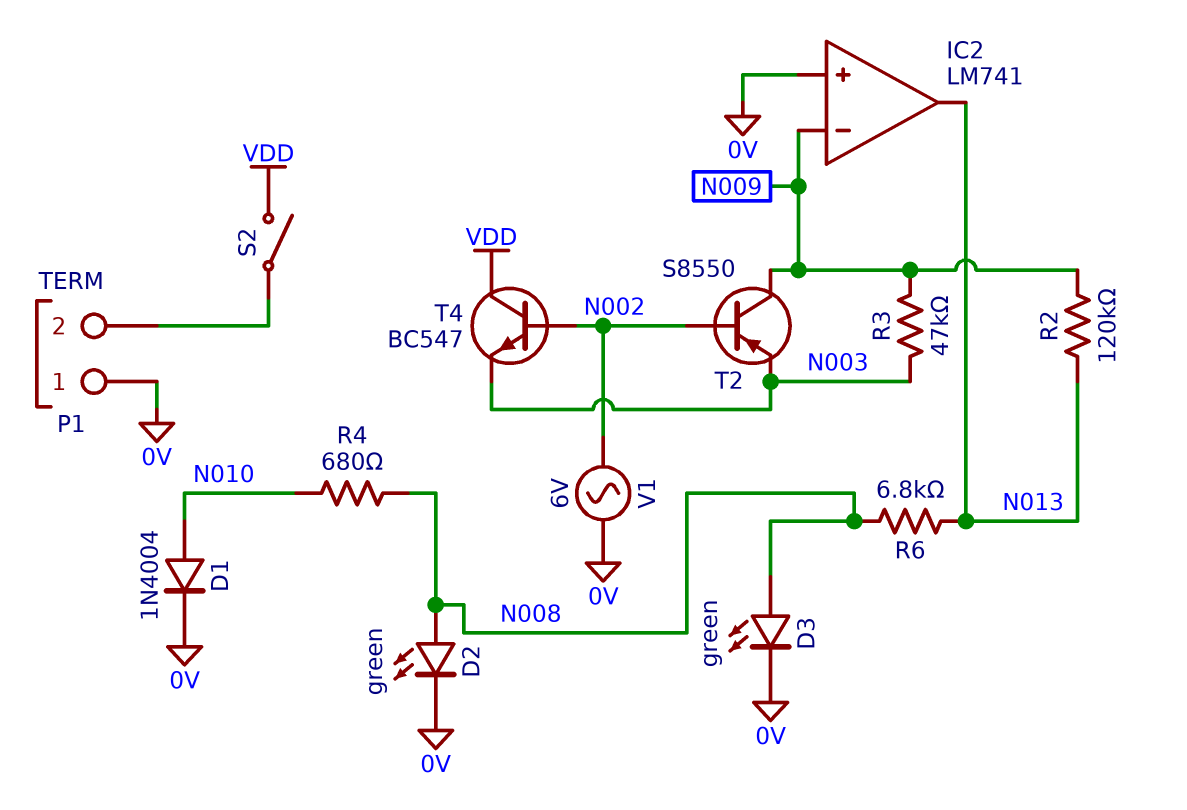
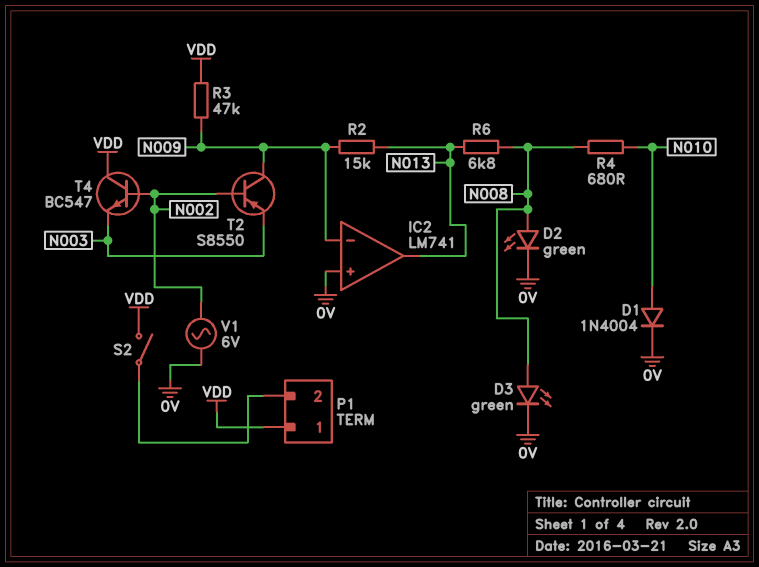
P1 pin 1: 0V -> VDD
R2: 120k (N009, N013) -> 15k (N009, N013)
R3: 47k (N003, N009) -> 47k (N009, VDD)

